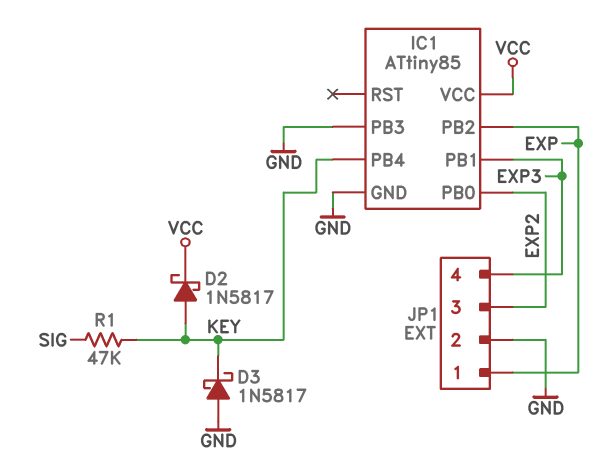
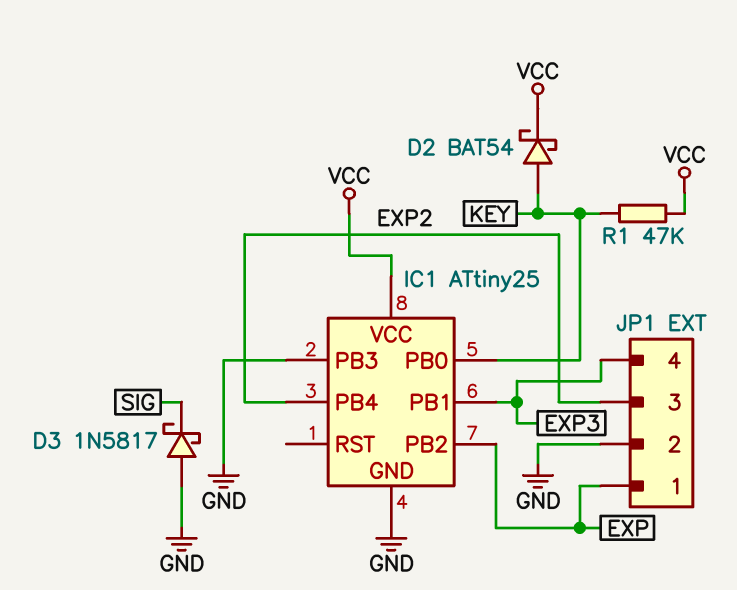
D2: schottky 1N5817 (A KEY, K VCC) -> schottky BAT54 (A KEY, K VCC)
D3: schottky 1N5817 (A GND, K KEY) -> schottky 1N5817 (A GND, K SIG)
IC1: ATtiny85 -> ATtiny25
IC1 pin PB0: EXP2 -> KEY
IC1 pin PB4: KEY -> EXP2
R1: 47k (KEY, SIG) -> 47k (KEY, VCC)

